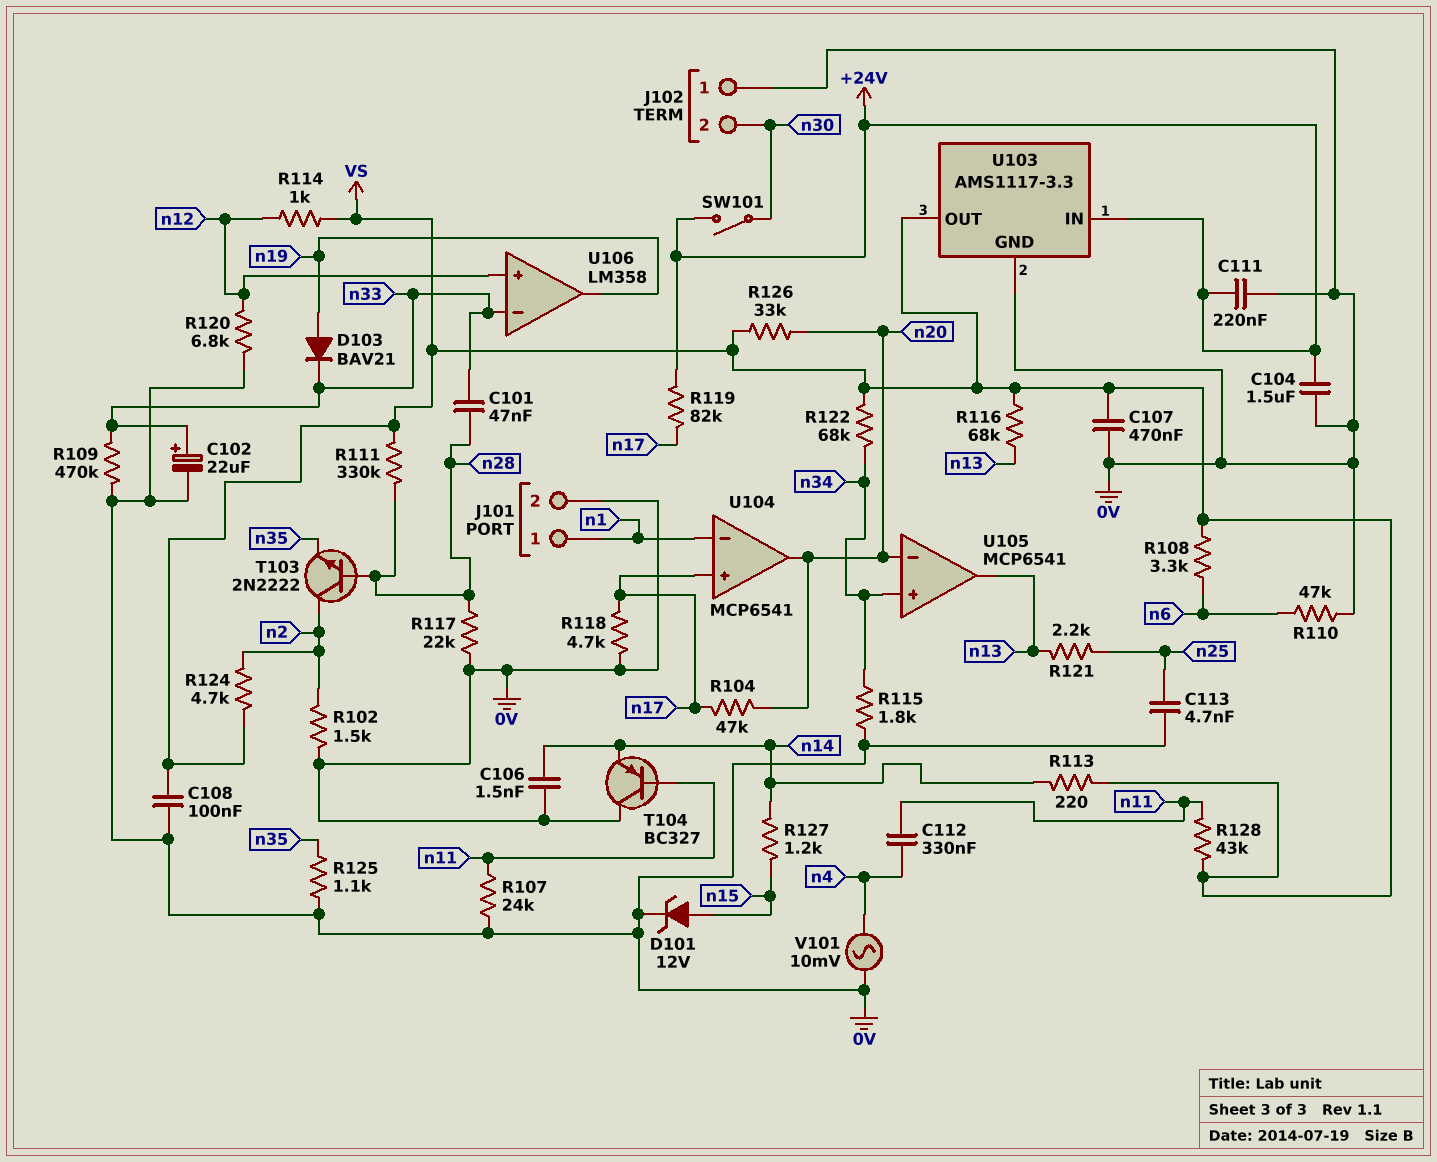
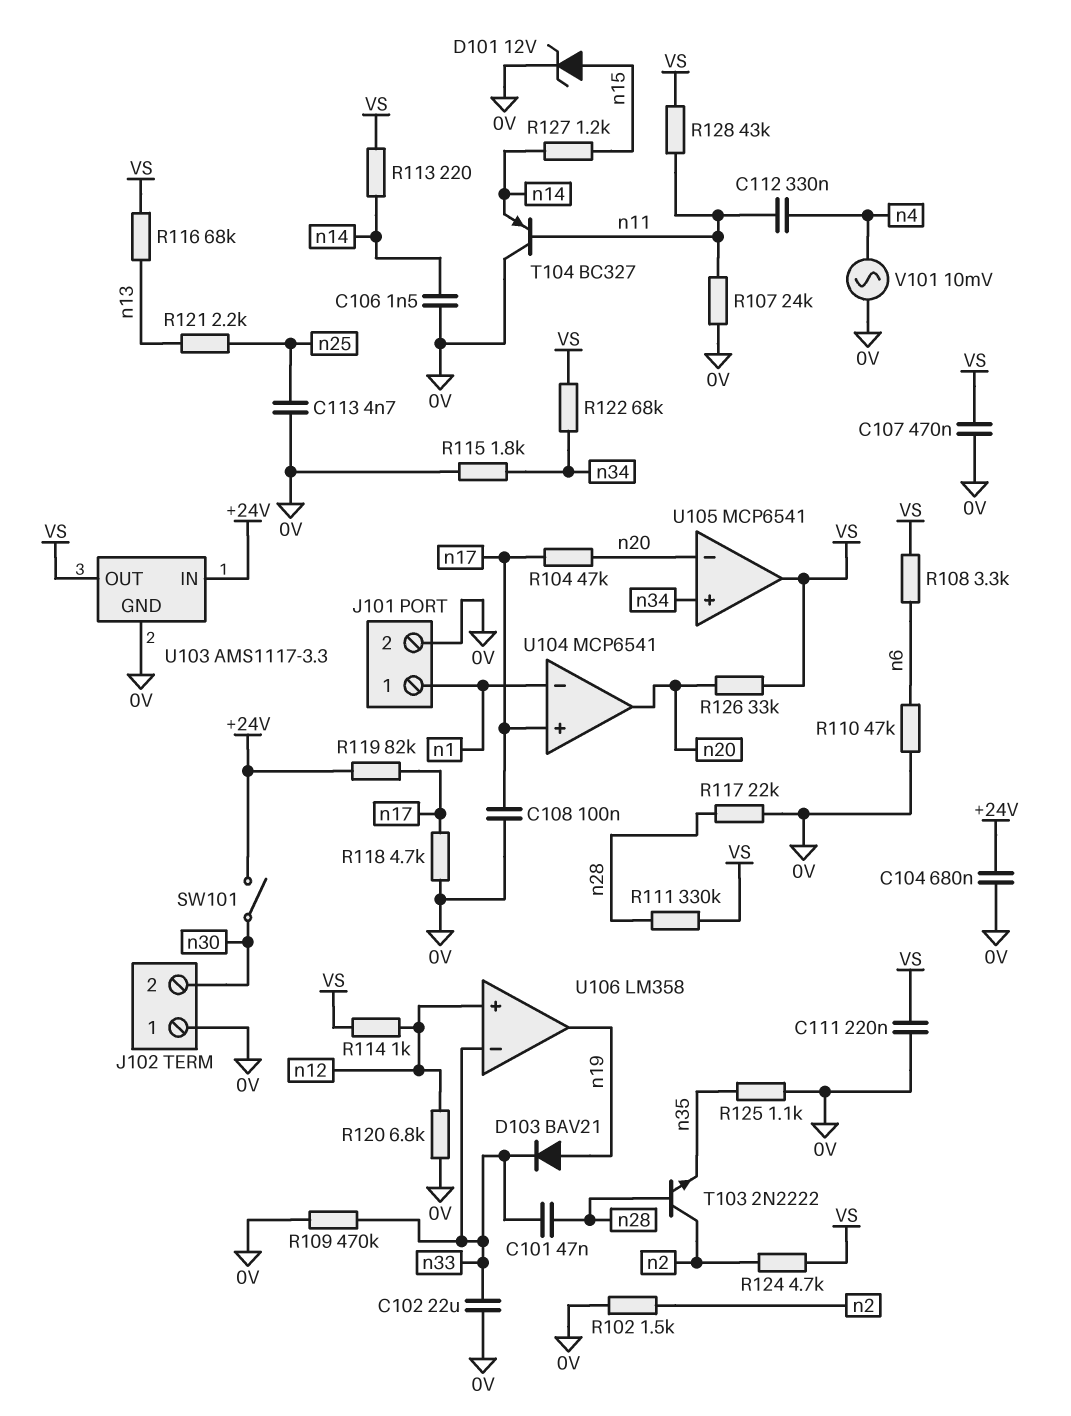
C102: 22uF (plus n33, minus 0V) -> 22uF (0V, n33)
C104: 1.5uF (+24V, 0V) -> 680nF (+24V, 0V)
C108: 100nF (0V, VS) -> 100nF (0V, n17)
C111: 220nF (+24V, 0V) -> 220nF (0V, VS)
U105 pin out: n13 -> VS

